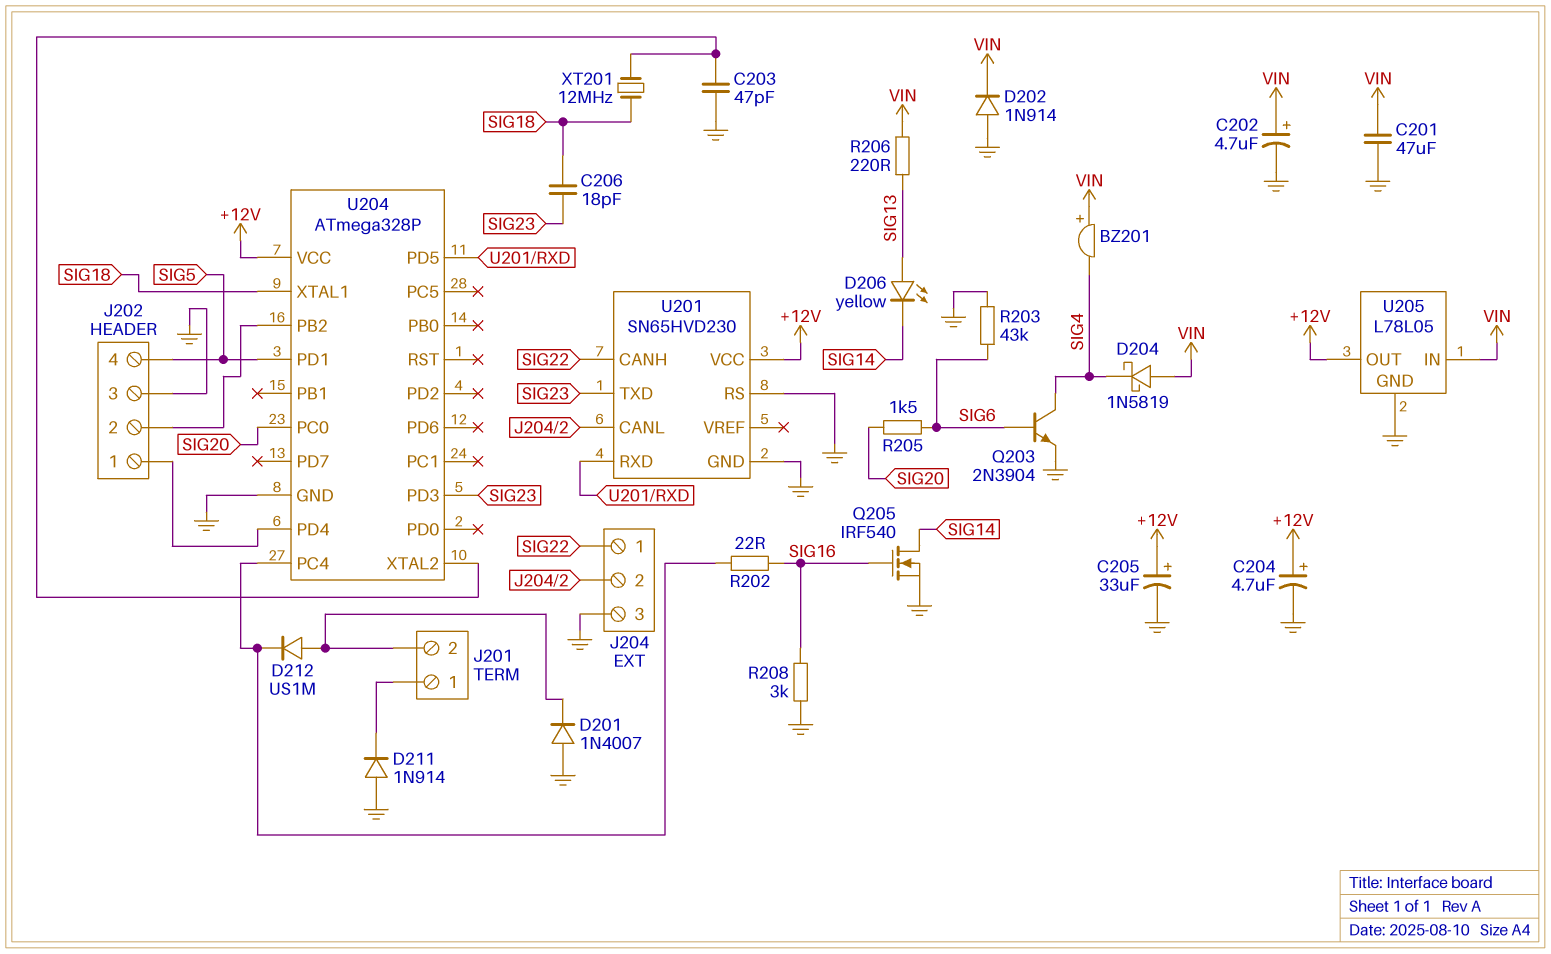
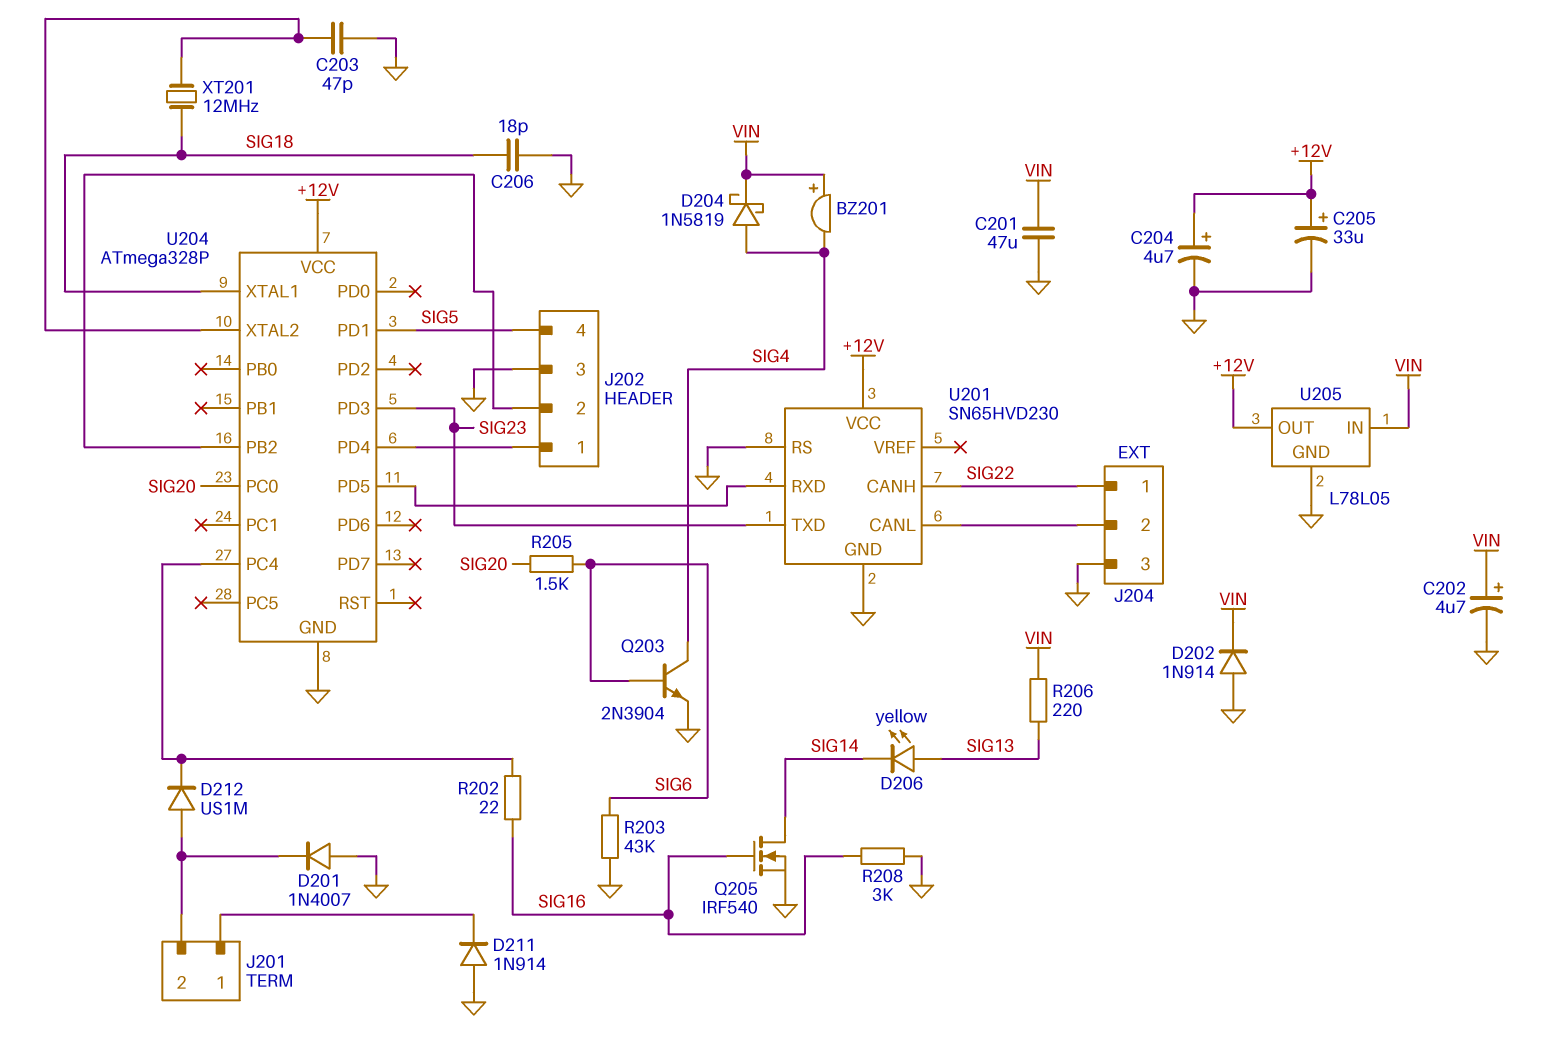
C206: 18pF (SIG18, SIG23) -> 18pF (GND, SIG18)
D204: schottky 1N5819 (A VIN, K SIG4) -> schottky 1N5819 (A SIG4, K VIN)

